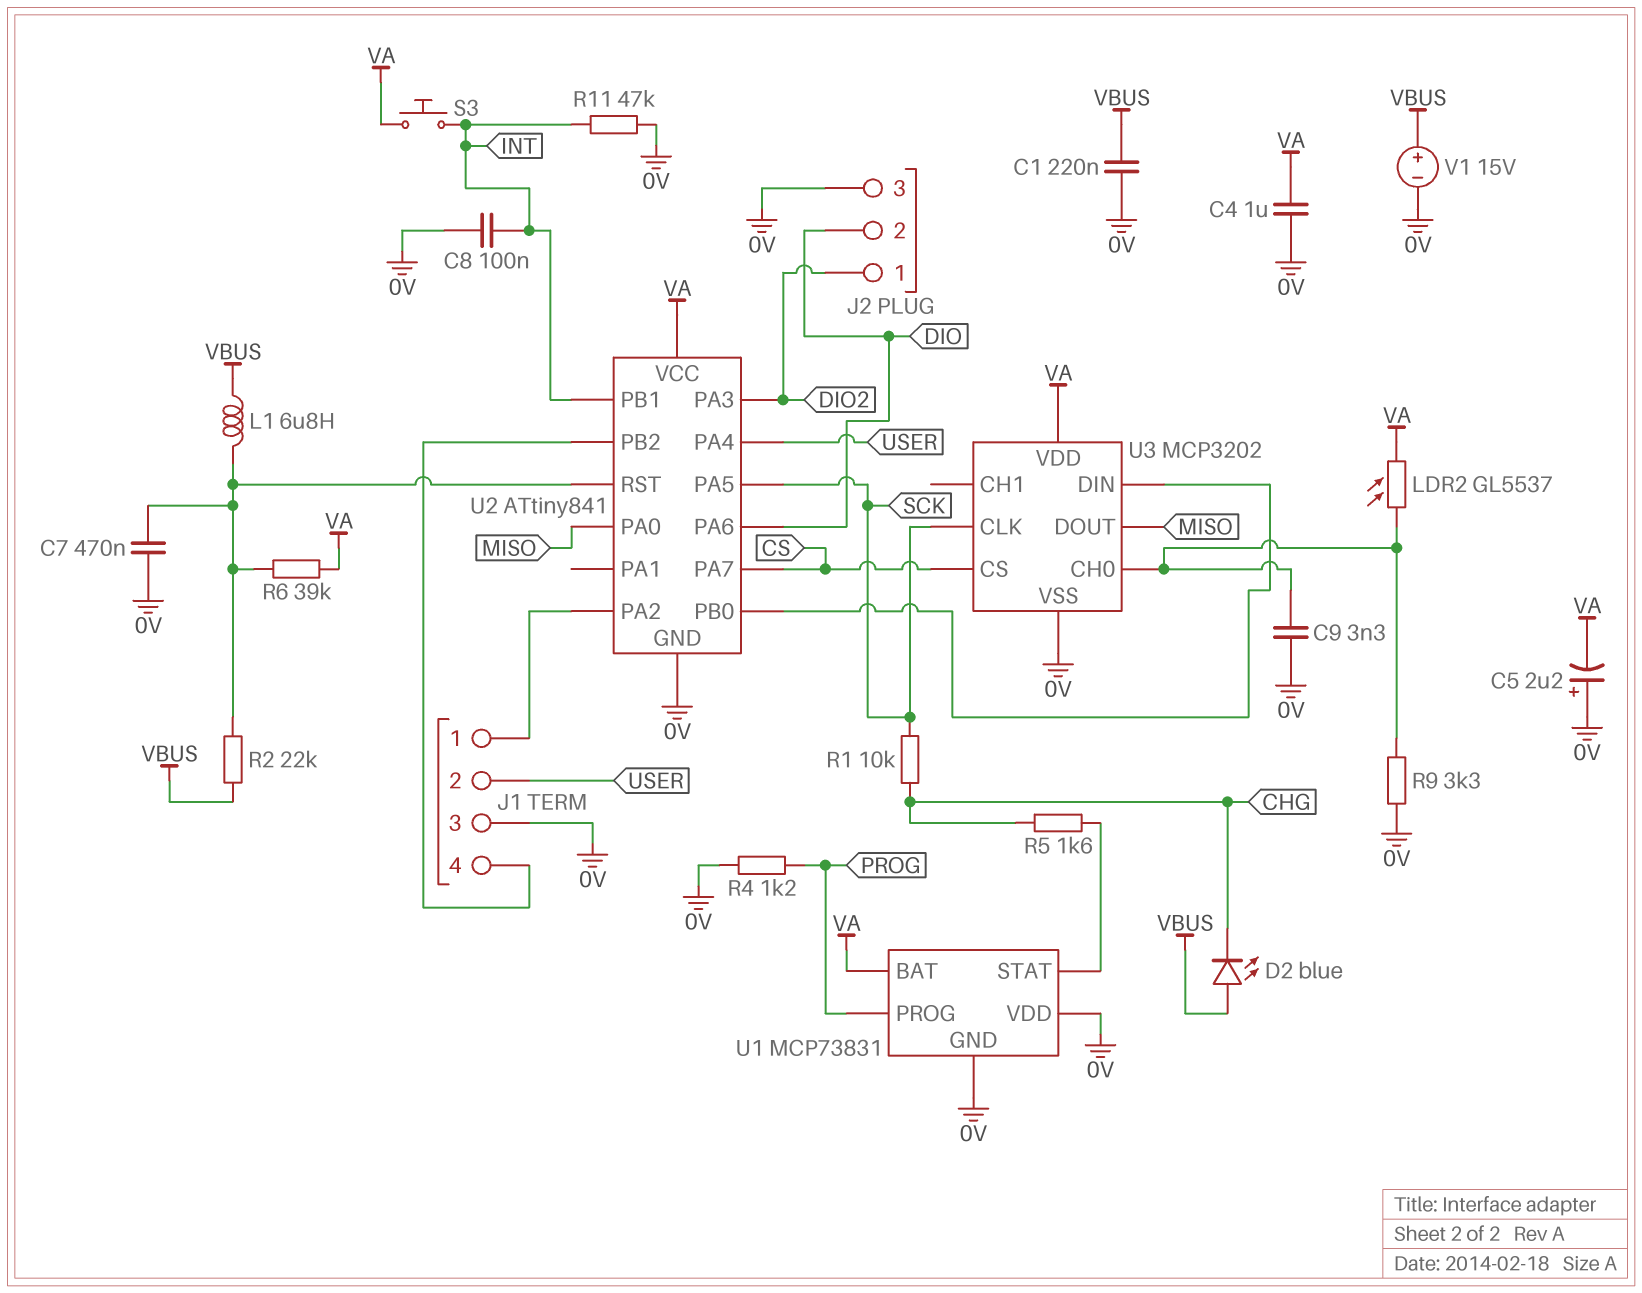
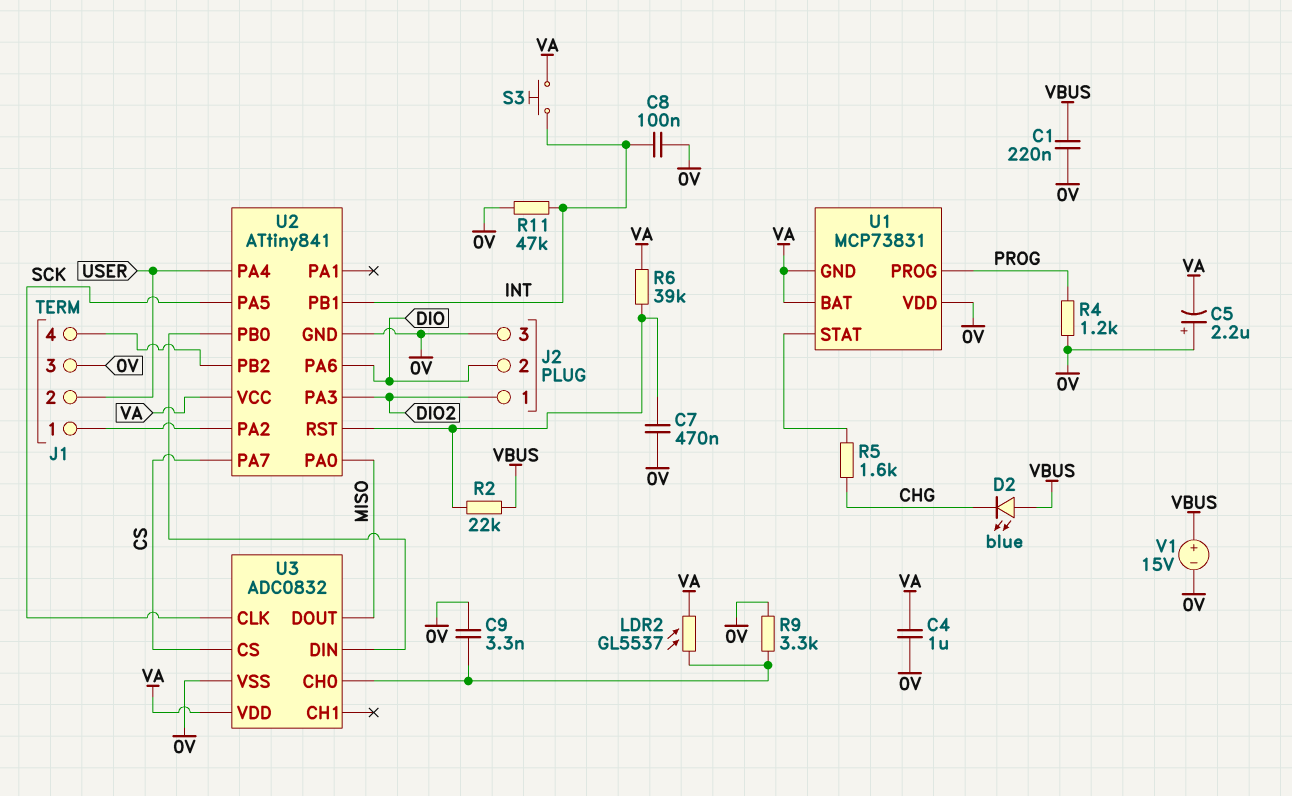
L1: 6.8uH (U2/RST, VBUS) -> none
R1: 10k (CHG, SCK) -> none
U1 pin GND: 0V -> VA
U3: MCP3202 -> ADC0832

